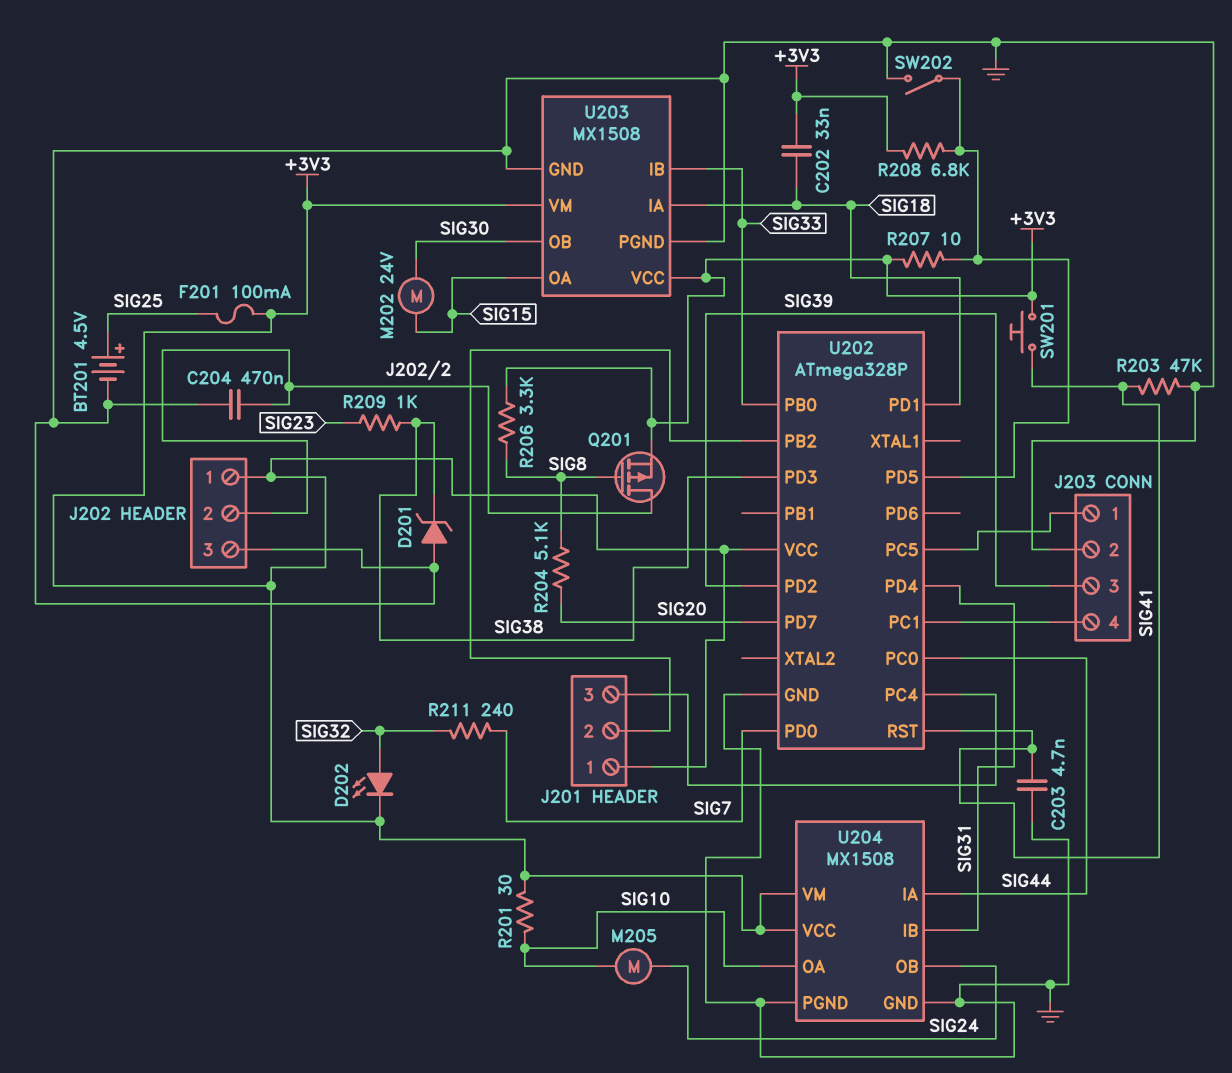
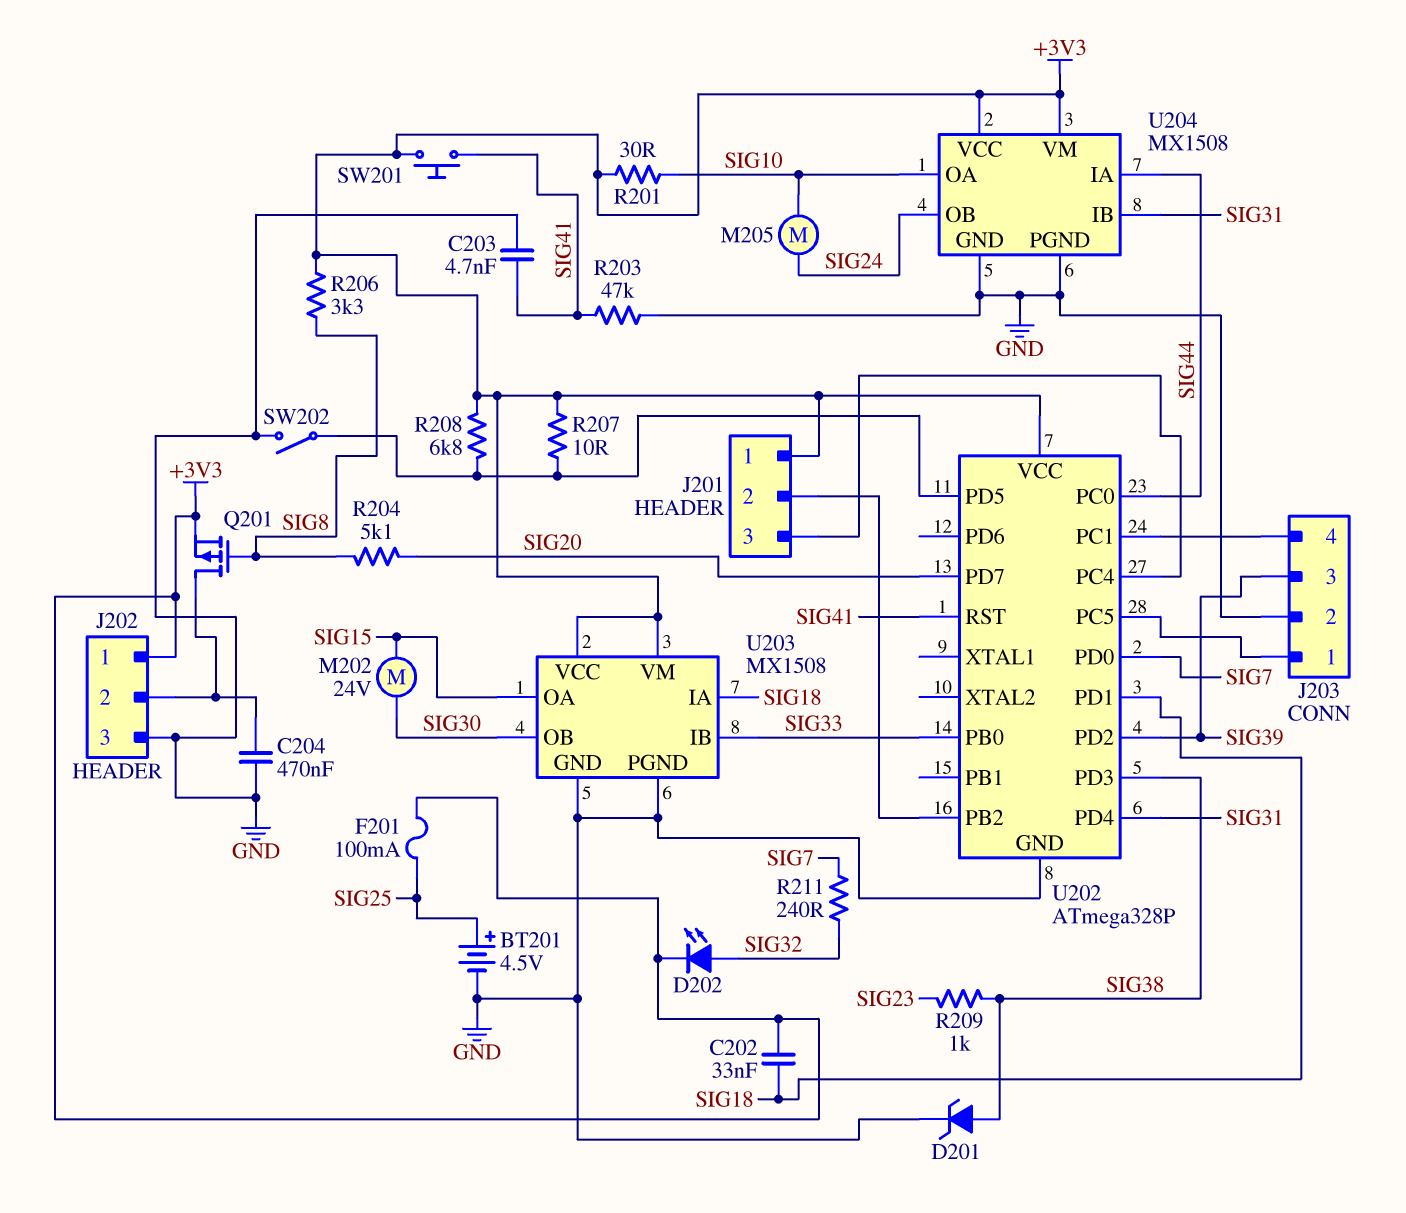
D201: zener (A GND, K SIG38) -> zener (A SIG38, K GND)

